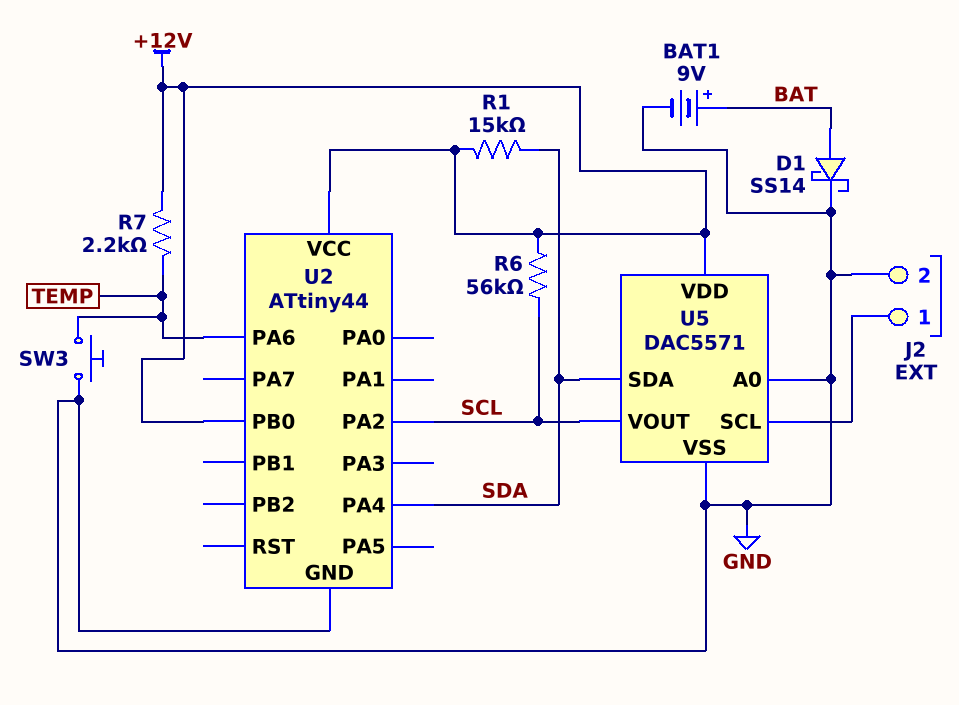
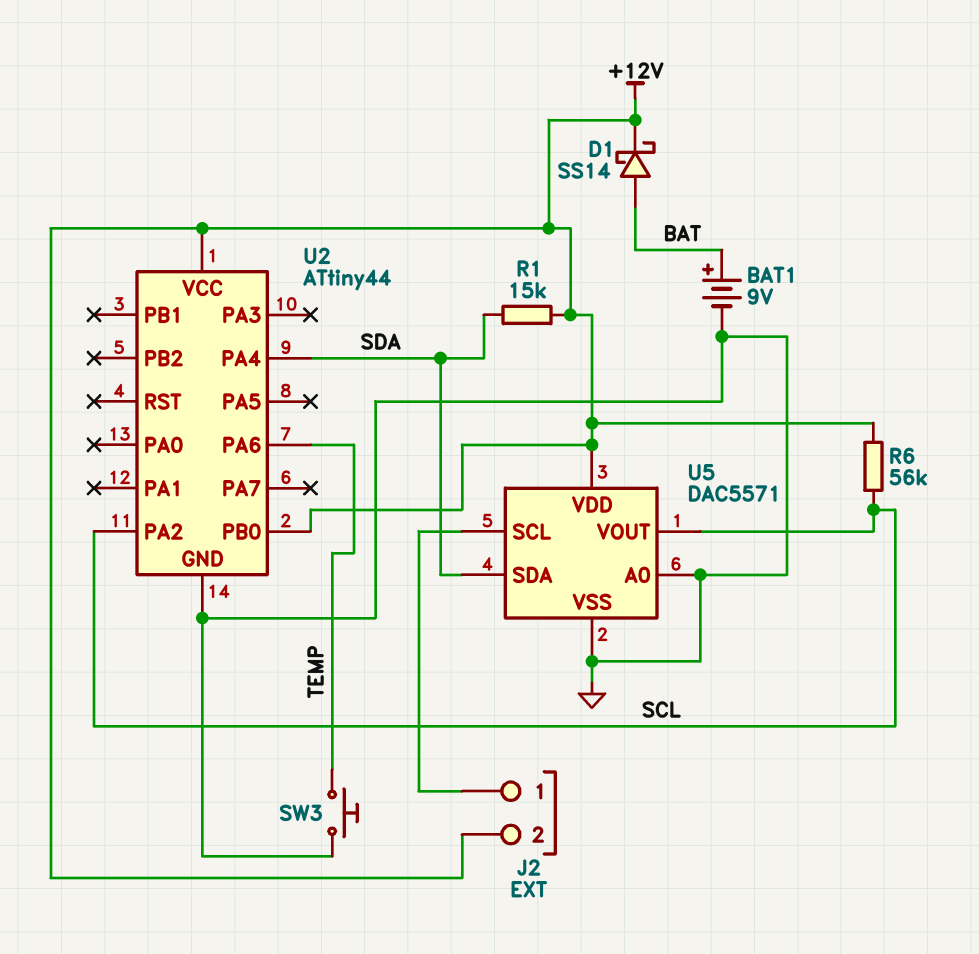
D1: schottky SS14 (A BAT, K GND) -> schottky SS14 (A BAT, K +12V)
J2 pin 2: GND -> +12V
R7: 2.2k (+12V, TEMP) -> none

